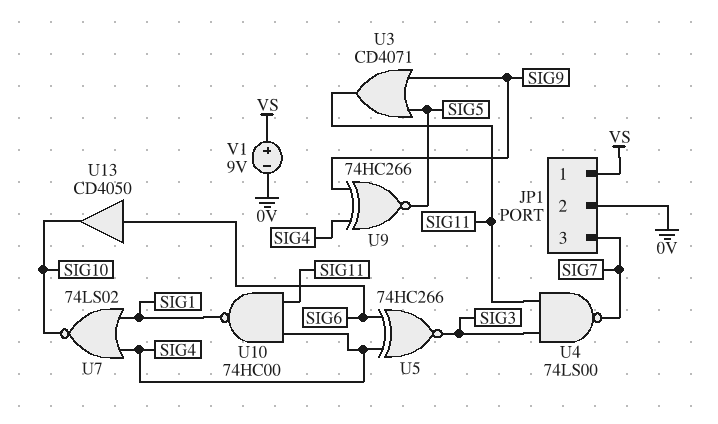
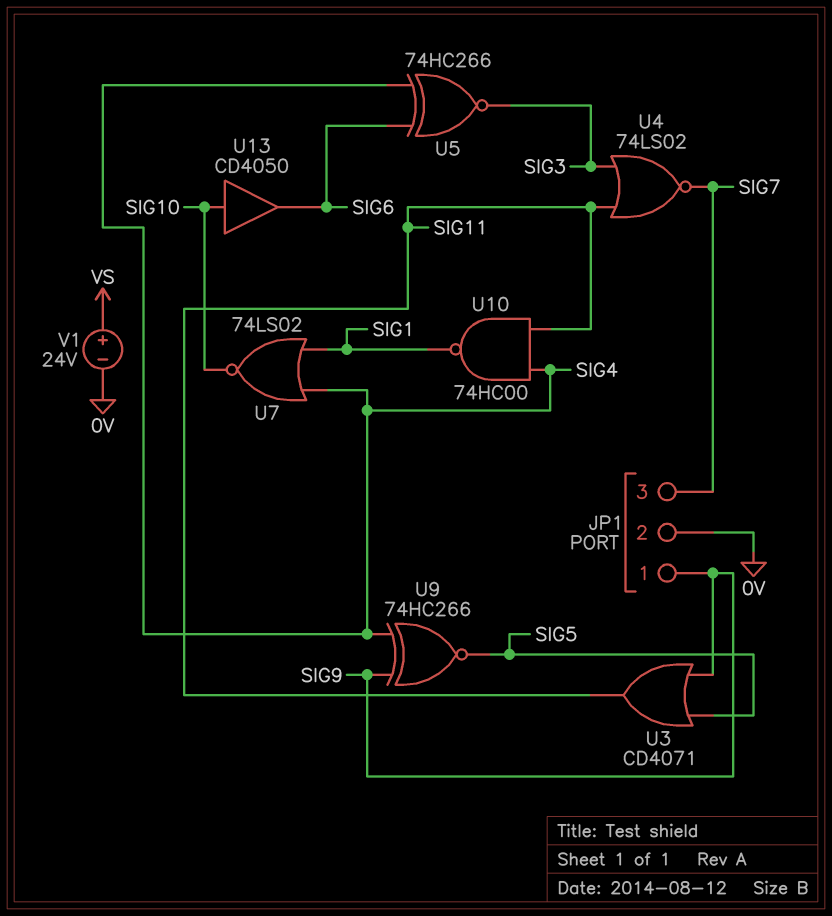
JP1 pin 1: VS -> SIG9
U4: NAND 74LS00 (in SIG3, in SIG11, out SIG7) -> NOR 74LS02 (in SIG3, in SIG11, out SIG7)
U13: buffer CD4050 (in SIG6, out SIG10) -> buffer CD4050 (in SIG10, out SIG6)
V1: 9V (plus VS, minus 0V) -> 24V (plus VS, minus 0V)

